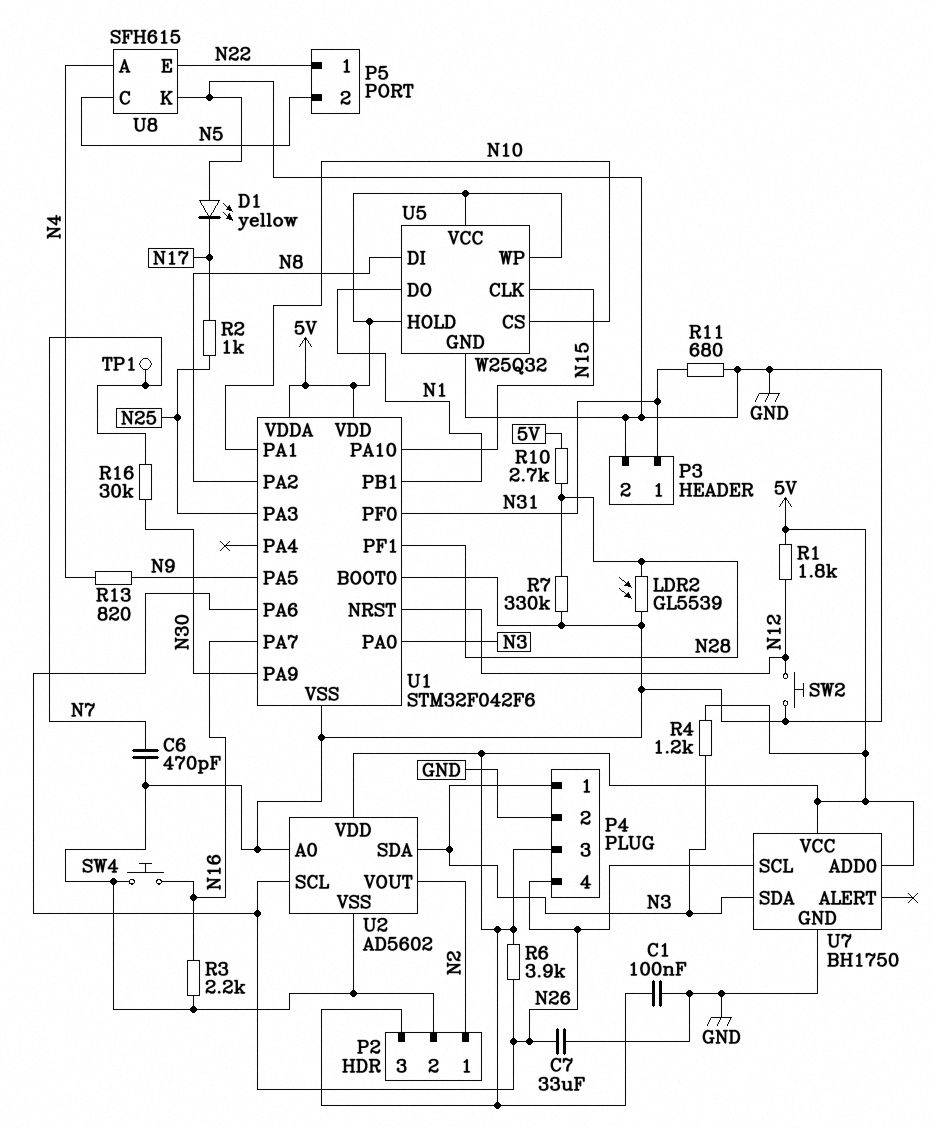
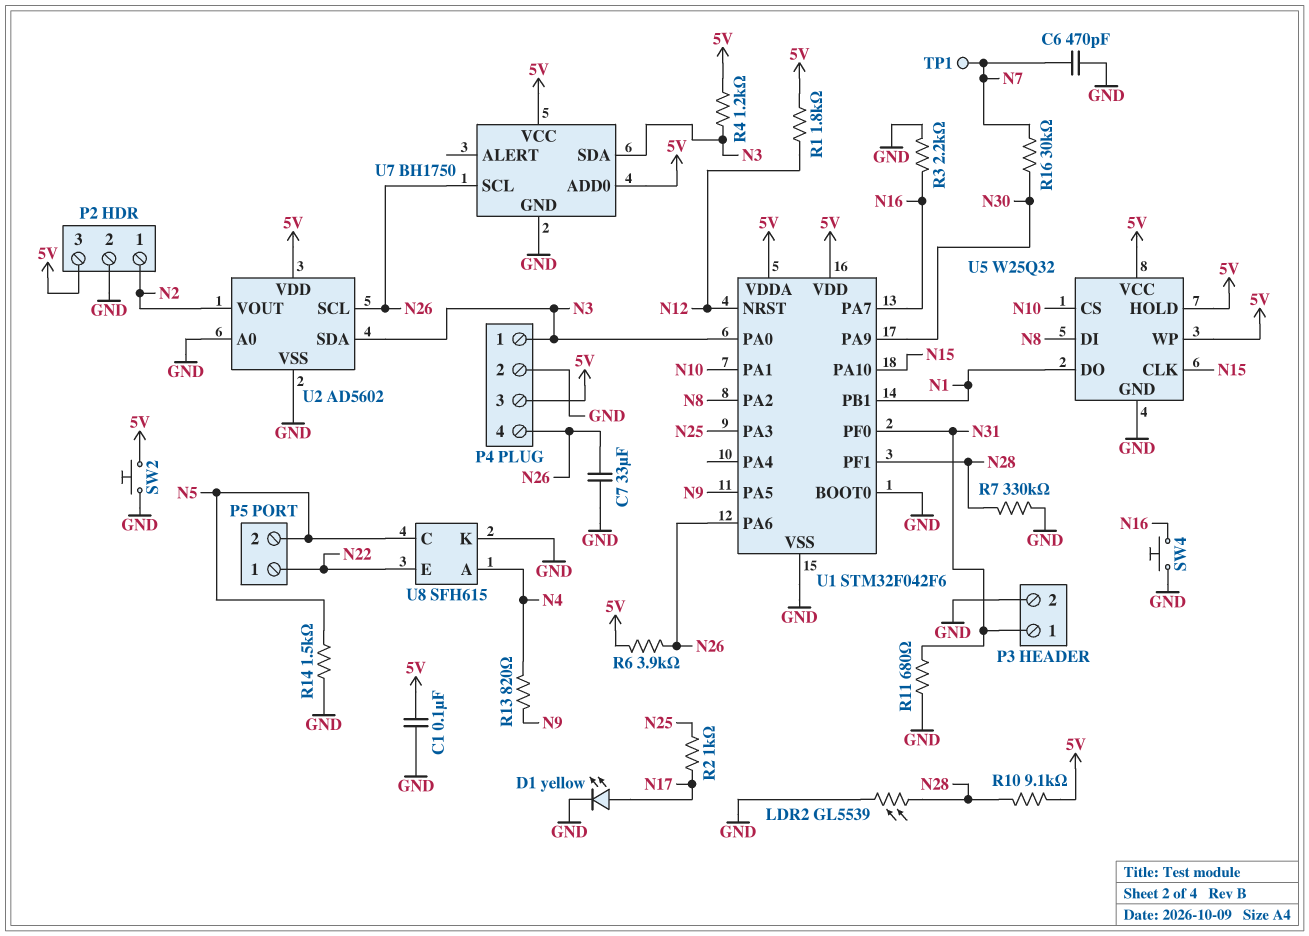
D1: LED yellow (A GND, K N17) -> LED yellow (A N17, K GND)
R10: 2.7k (5V, N28) -> 9.1k (5V, N28)
R14: none -> 1.5k (GND, N5)
SW2: button (GND, N12) -> button (5V, GND)

